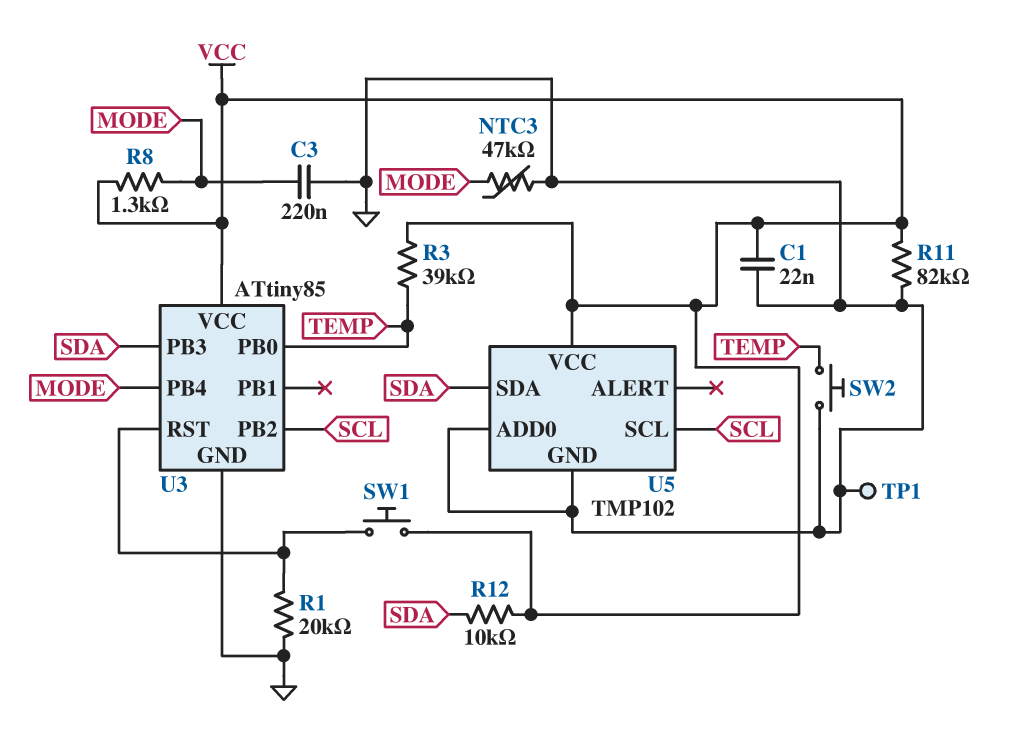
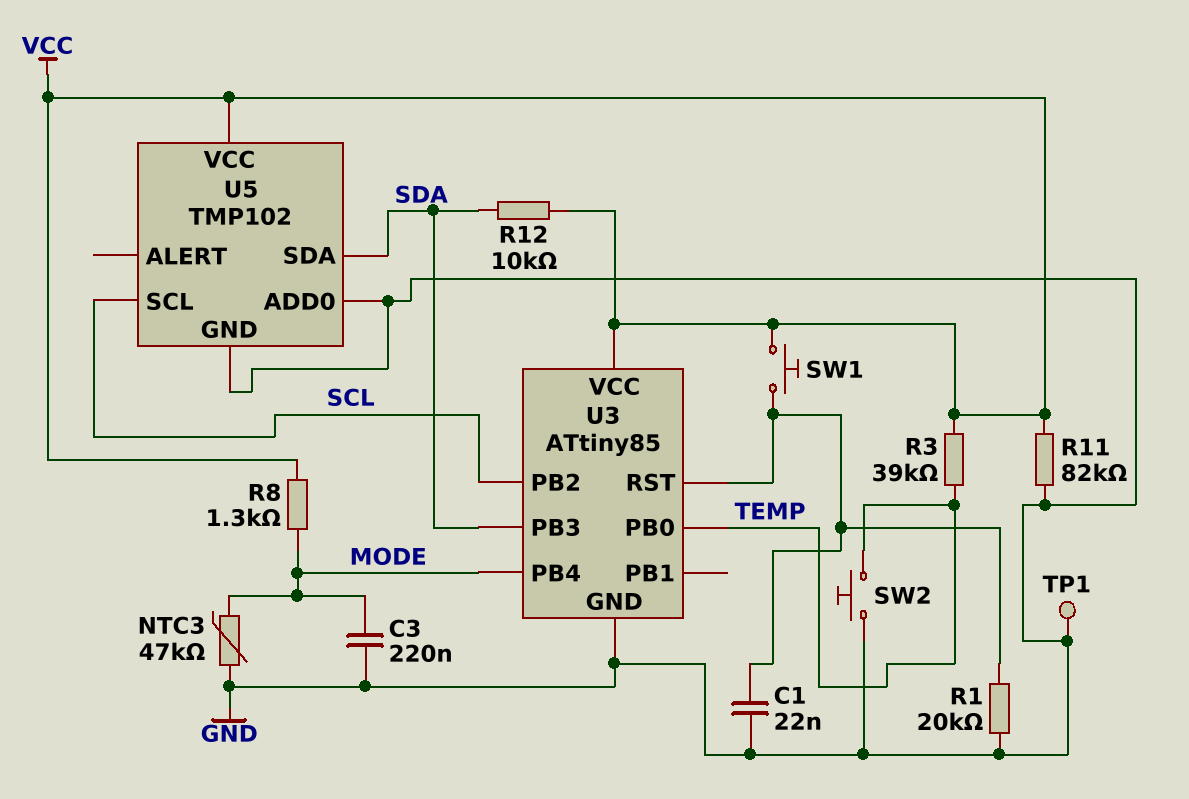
C1: 22nF (GND, VCC) -> 22nF (GND, U3/RST)

